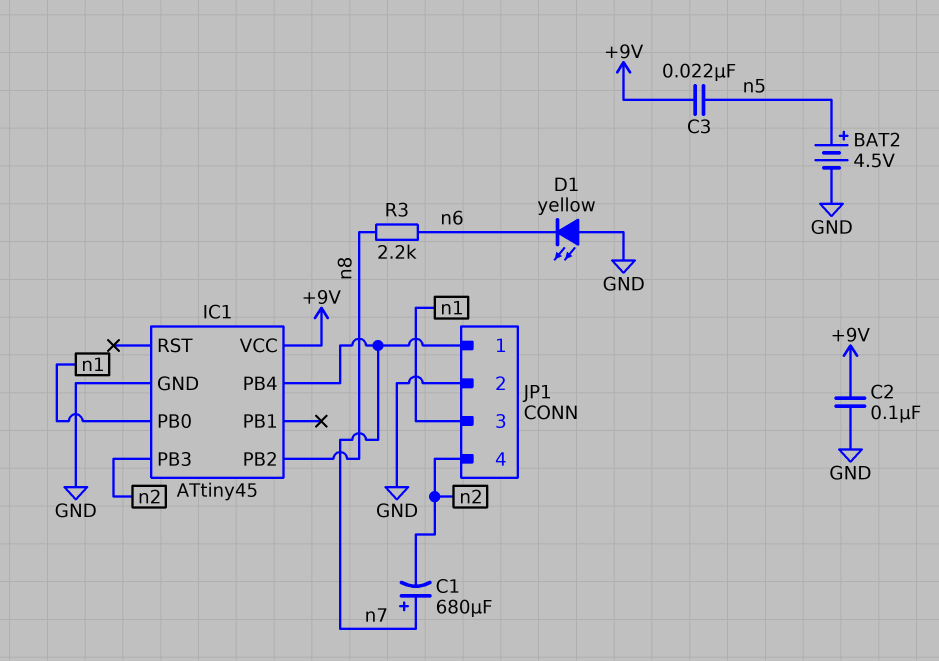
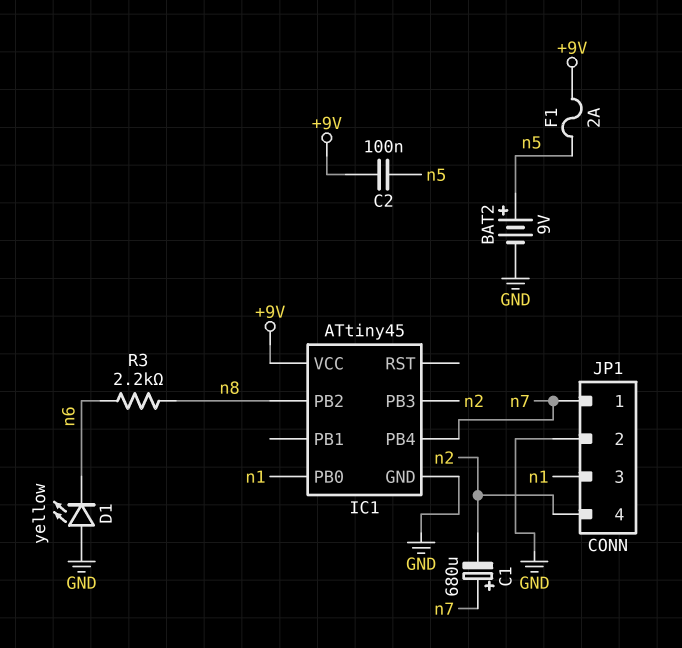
BAT2: 4.5V (plus n5, minus GND) -> 9V (plus n5, minus GND)
C2: 100nF (+9V, GND) -> 100nF (+9V, n5)
C3: 22nF (+9V, n5) -> none
F1: none -> 2A (+9V, n5)

